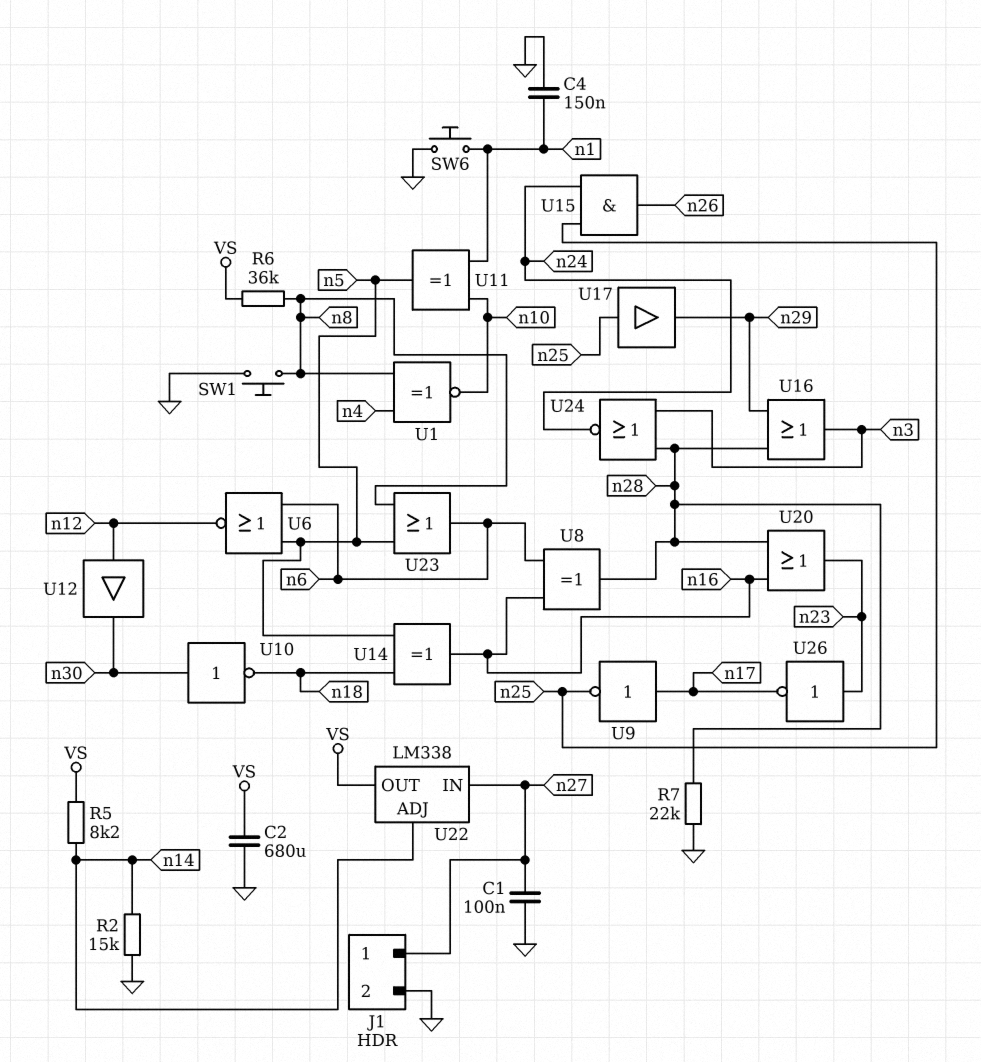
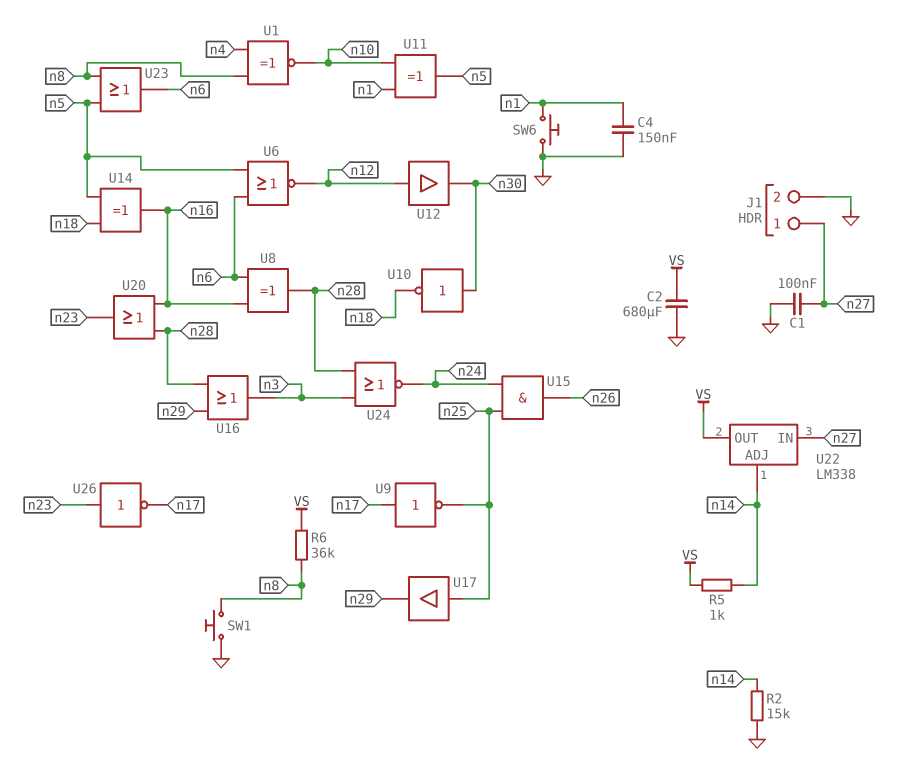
R5: 8.2k (VS, n14) -> 1k (VS, n14)
R7: 22k (GND, n28) -> none

